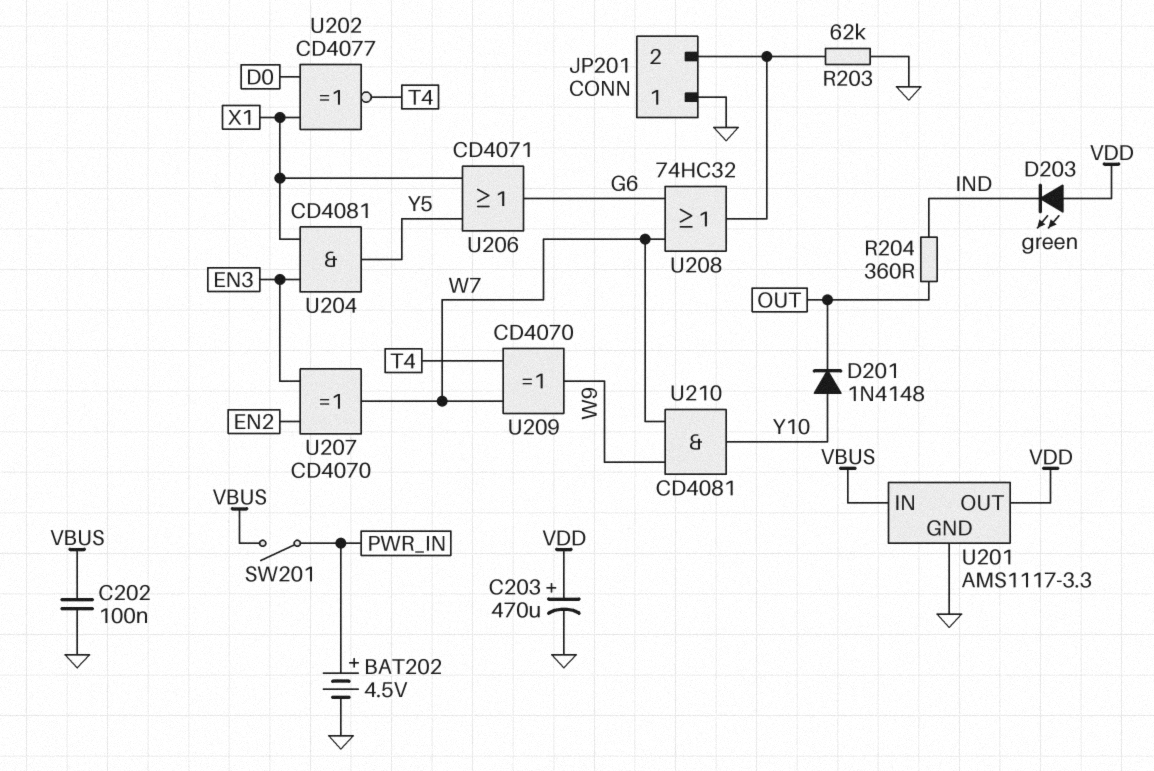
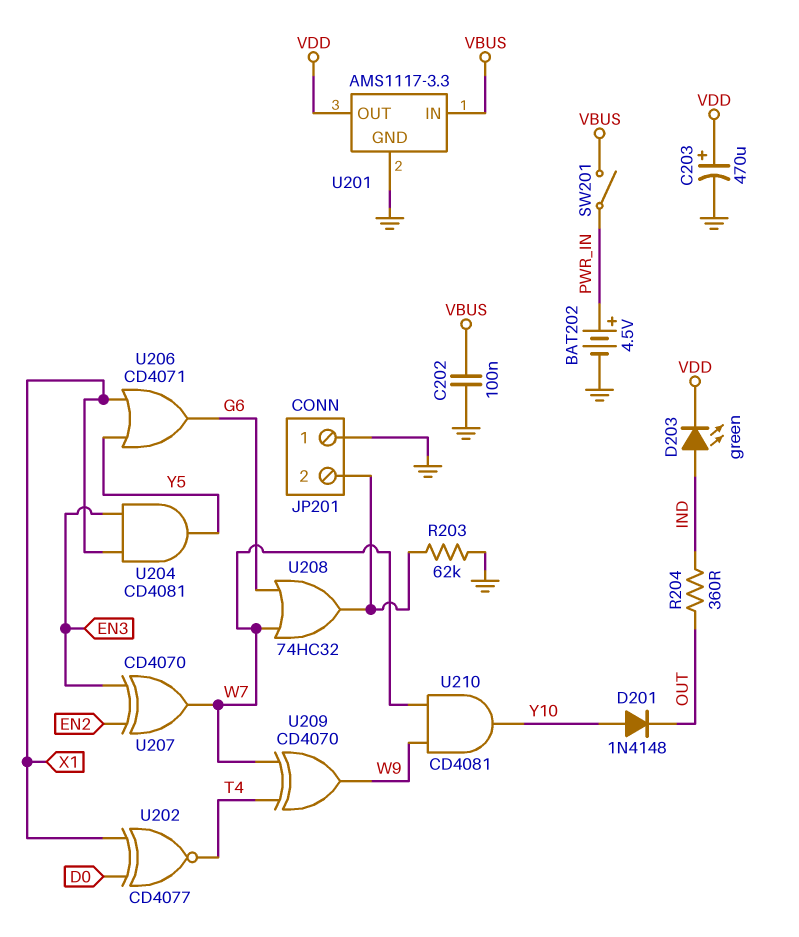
D203: LED green (A VDD, K IND) -> LED green (A IND, K VDD)

